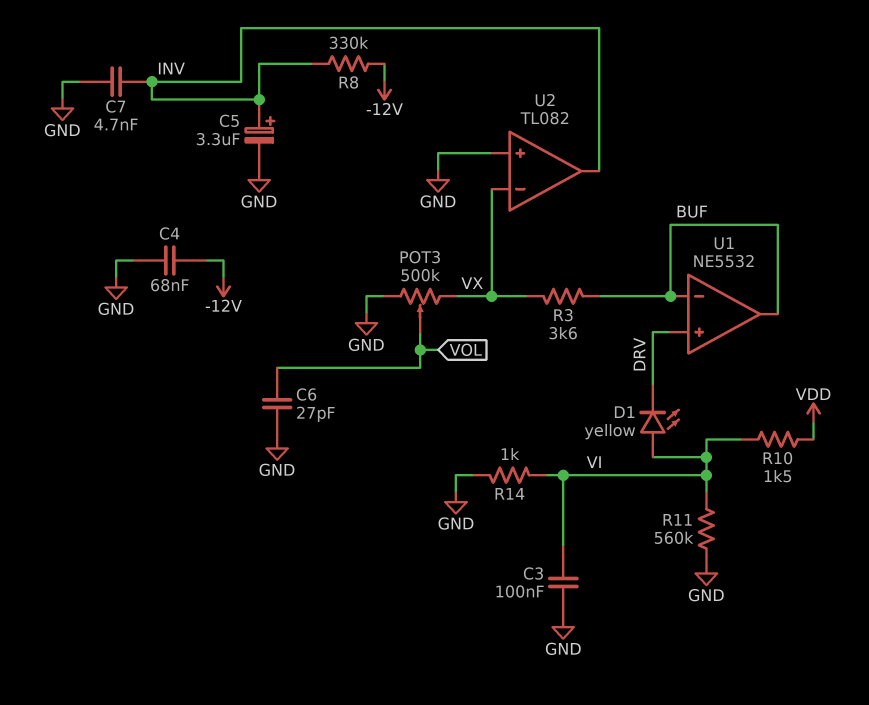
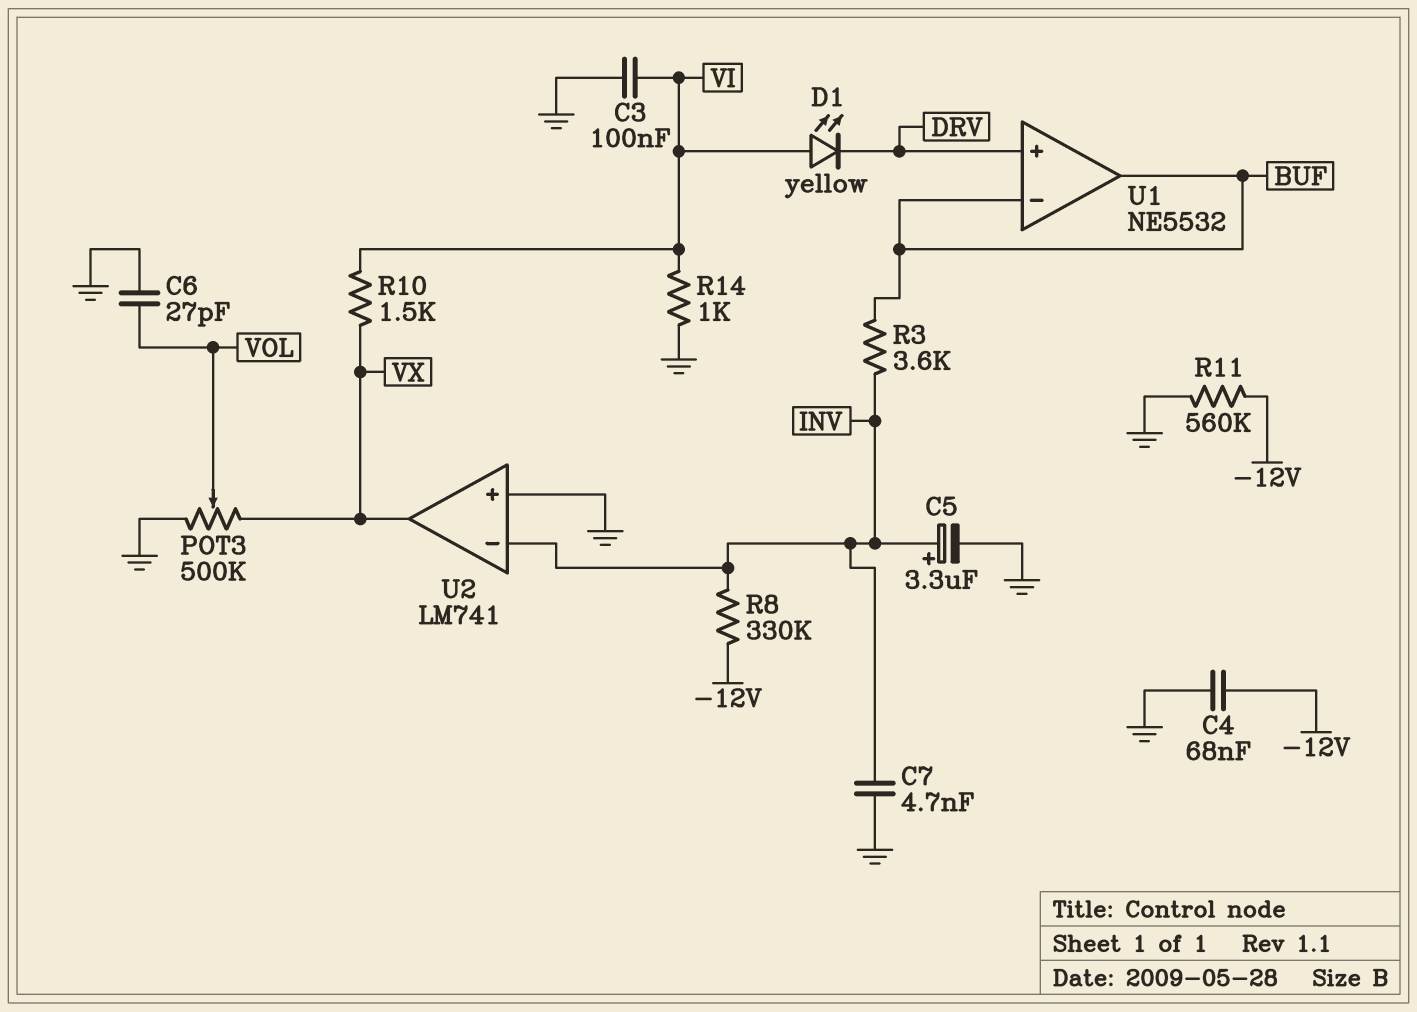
R3: 3.6k (BUF, VX) -> 3.6k (BUF, INV)
R10: 1.5k (VDD, VI) -> 1.5k (VI, VX)
R11: 560k (GND, VI) -> 560k (-12V, GND)
U2: TL082 -> LM741
U2 pin in-: VX -> INV
U2 pin out: INV -> VX

